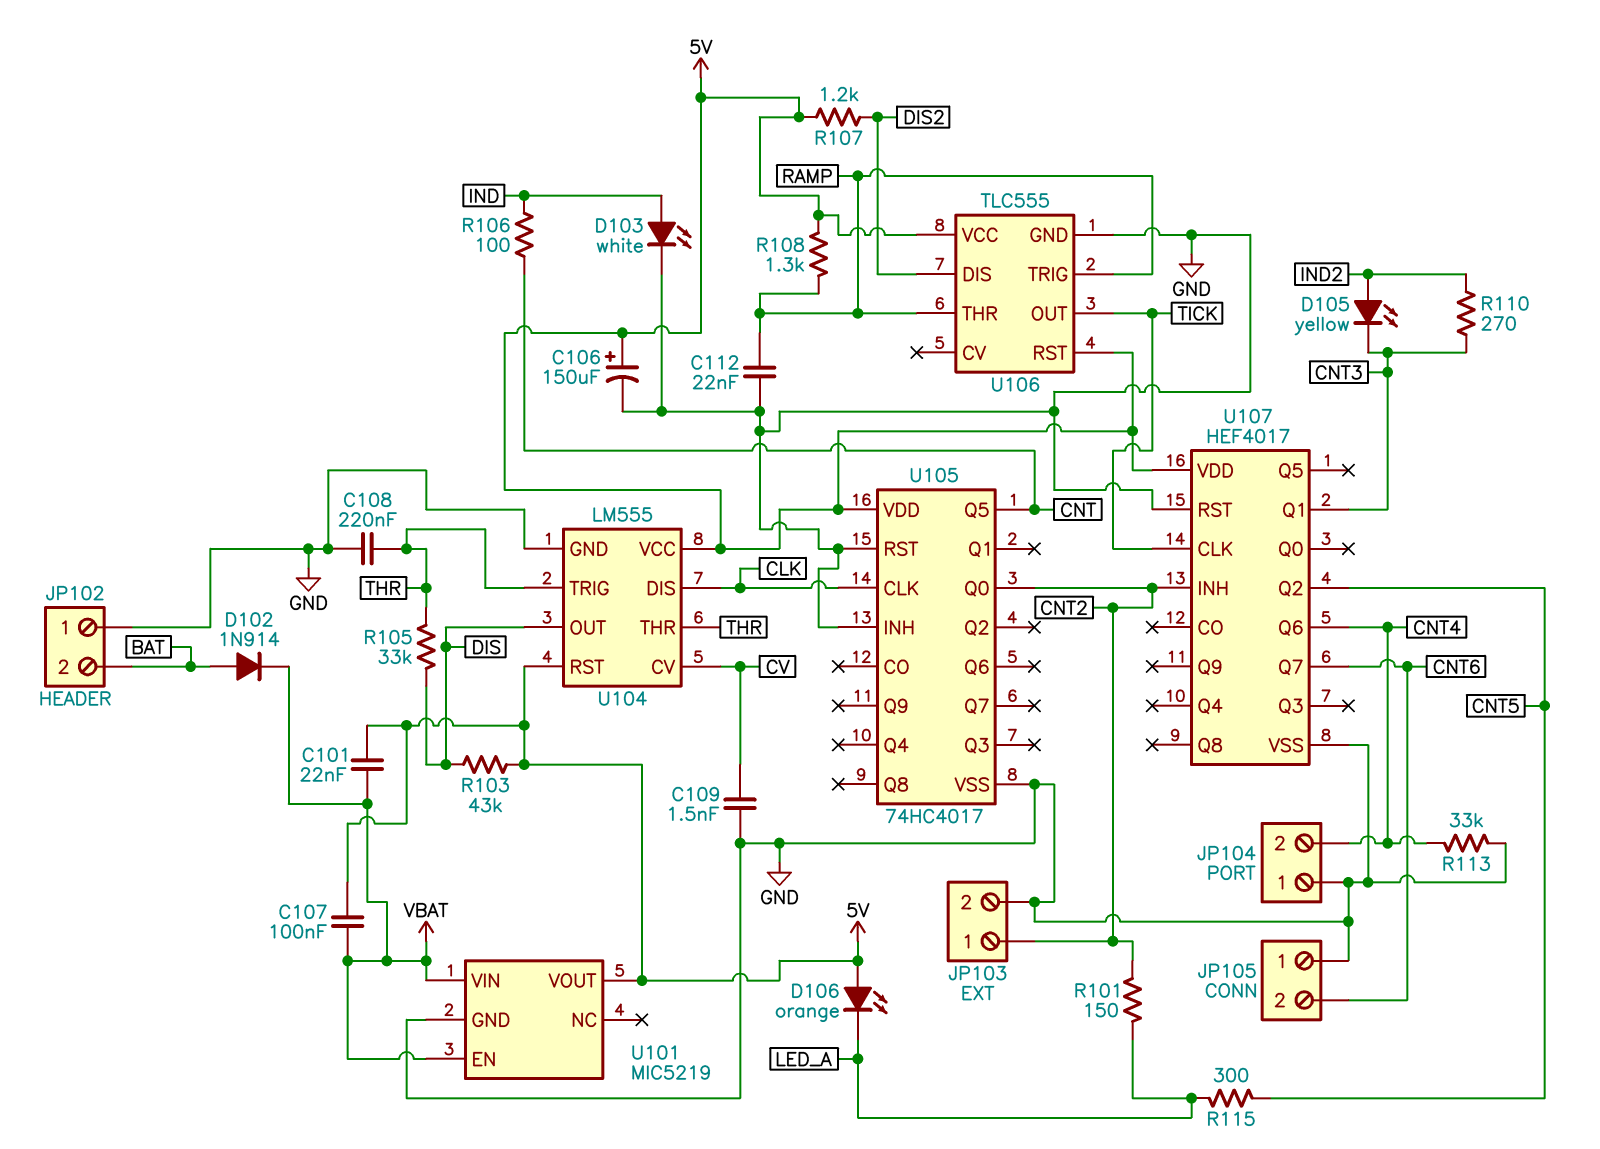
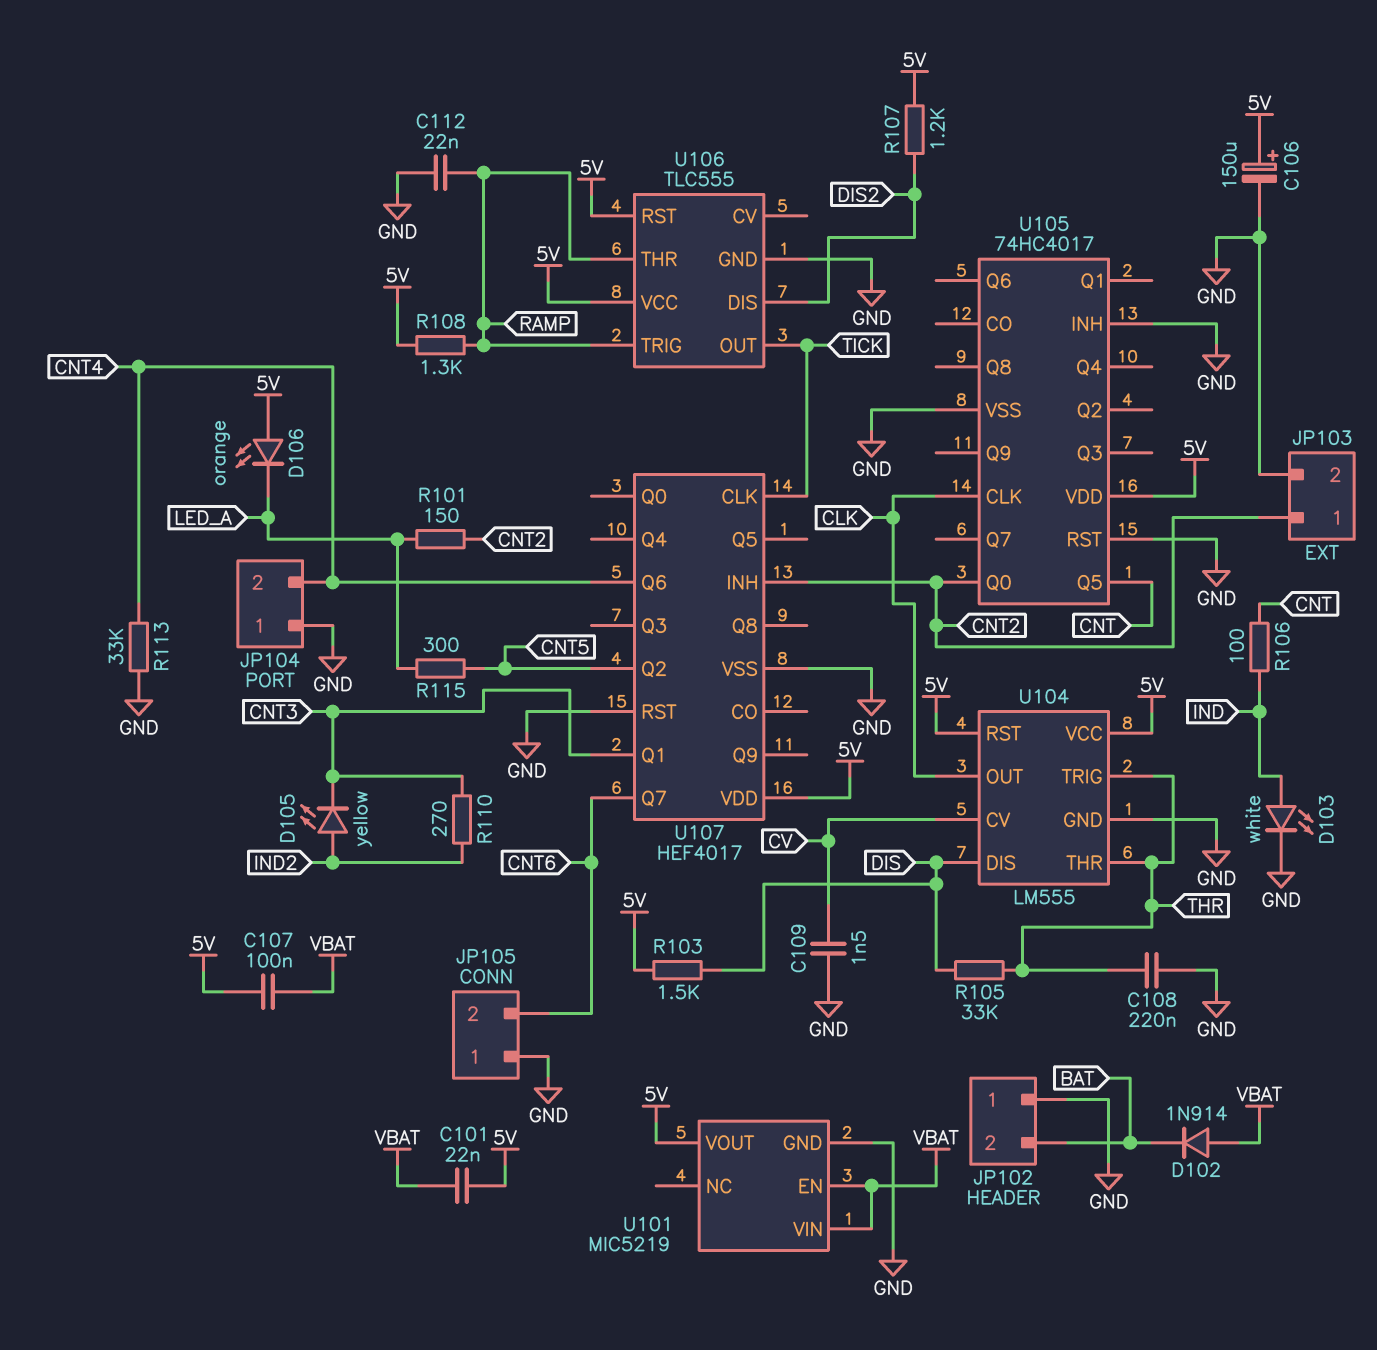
D102: diode 1N914 (A BAT, K VBAT) -> diode 1N914 (A VBAT, K BAT)
R103: 43k (5V, DIS) -> 1.5k (5V, DIS)
U104 pin DIS: CLK -> DIS
U104 pin OUT: DIS -> CLK

